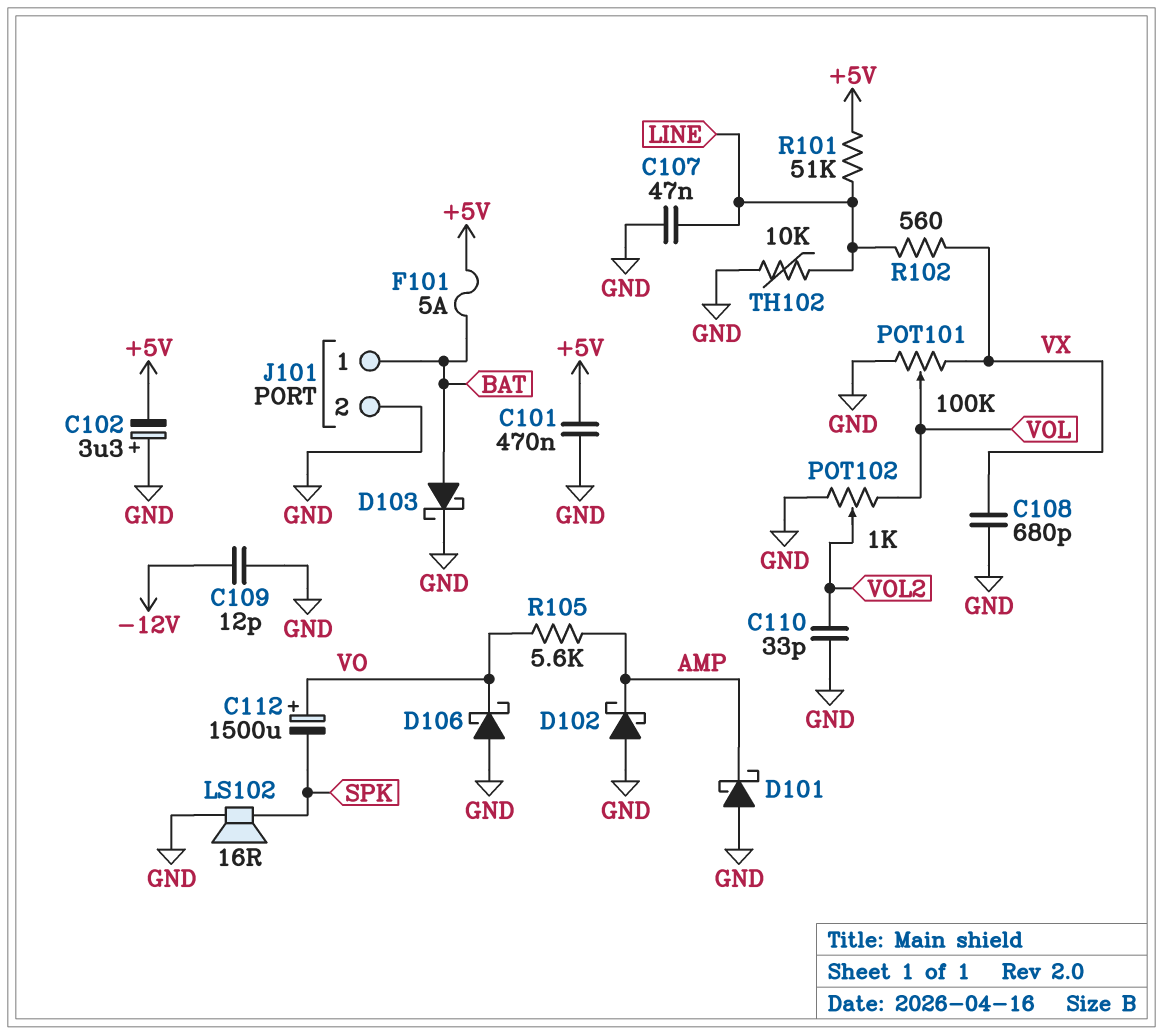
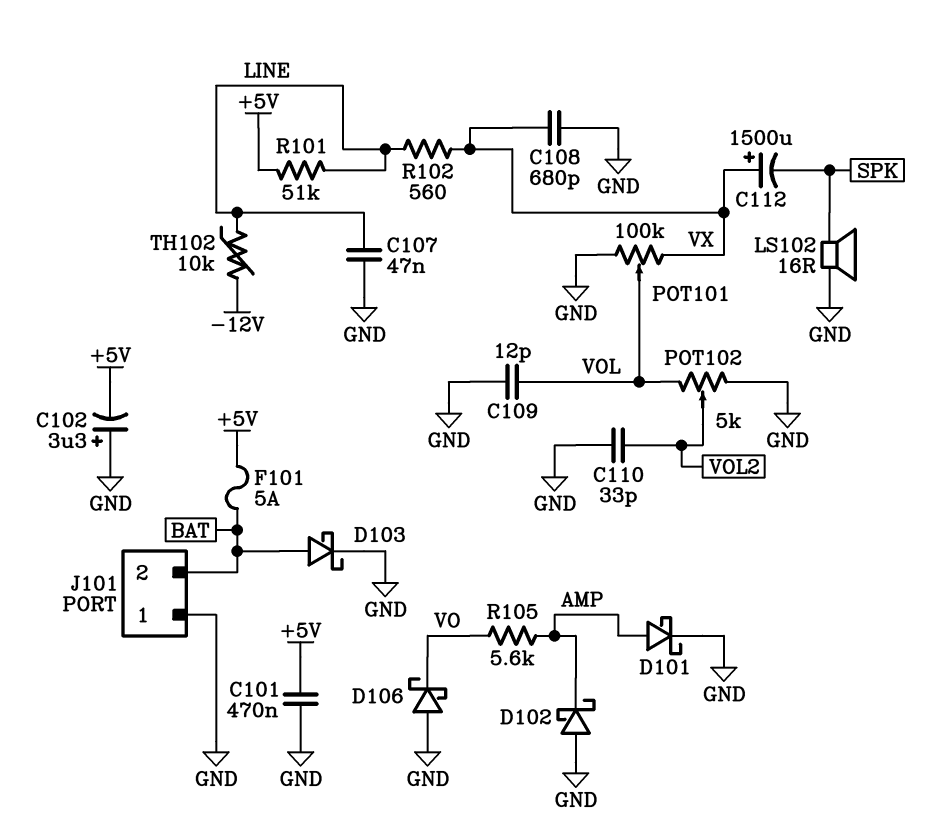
C109: 12pF (-12V, GND) -> 12pF (GND, VOL)
C112: 1500uF (plus VO, minus SPK) -> 1500uF (plus VX, minus SPK)
D101: schottky (A GND, K AMP) -> schottky (A AMP, K GND)
J101 pin 1: BAT -> GND
J101 pin 2: GND -> BAT
POT102: 1k (GND, VOL, wiper VOL2) -> 5k (GND, VOL, wiper VOL2)
TH102: 10k (GND, LINE) -> 10k (-12V, LINE)

